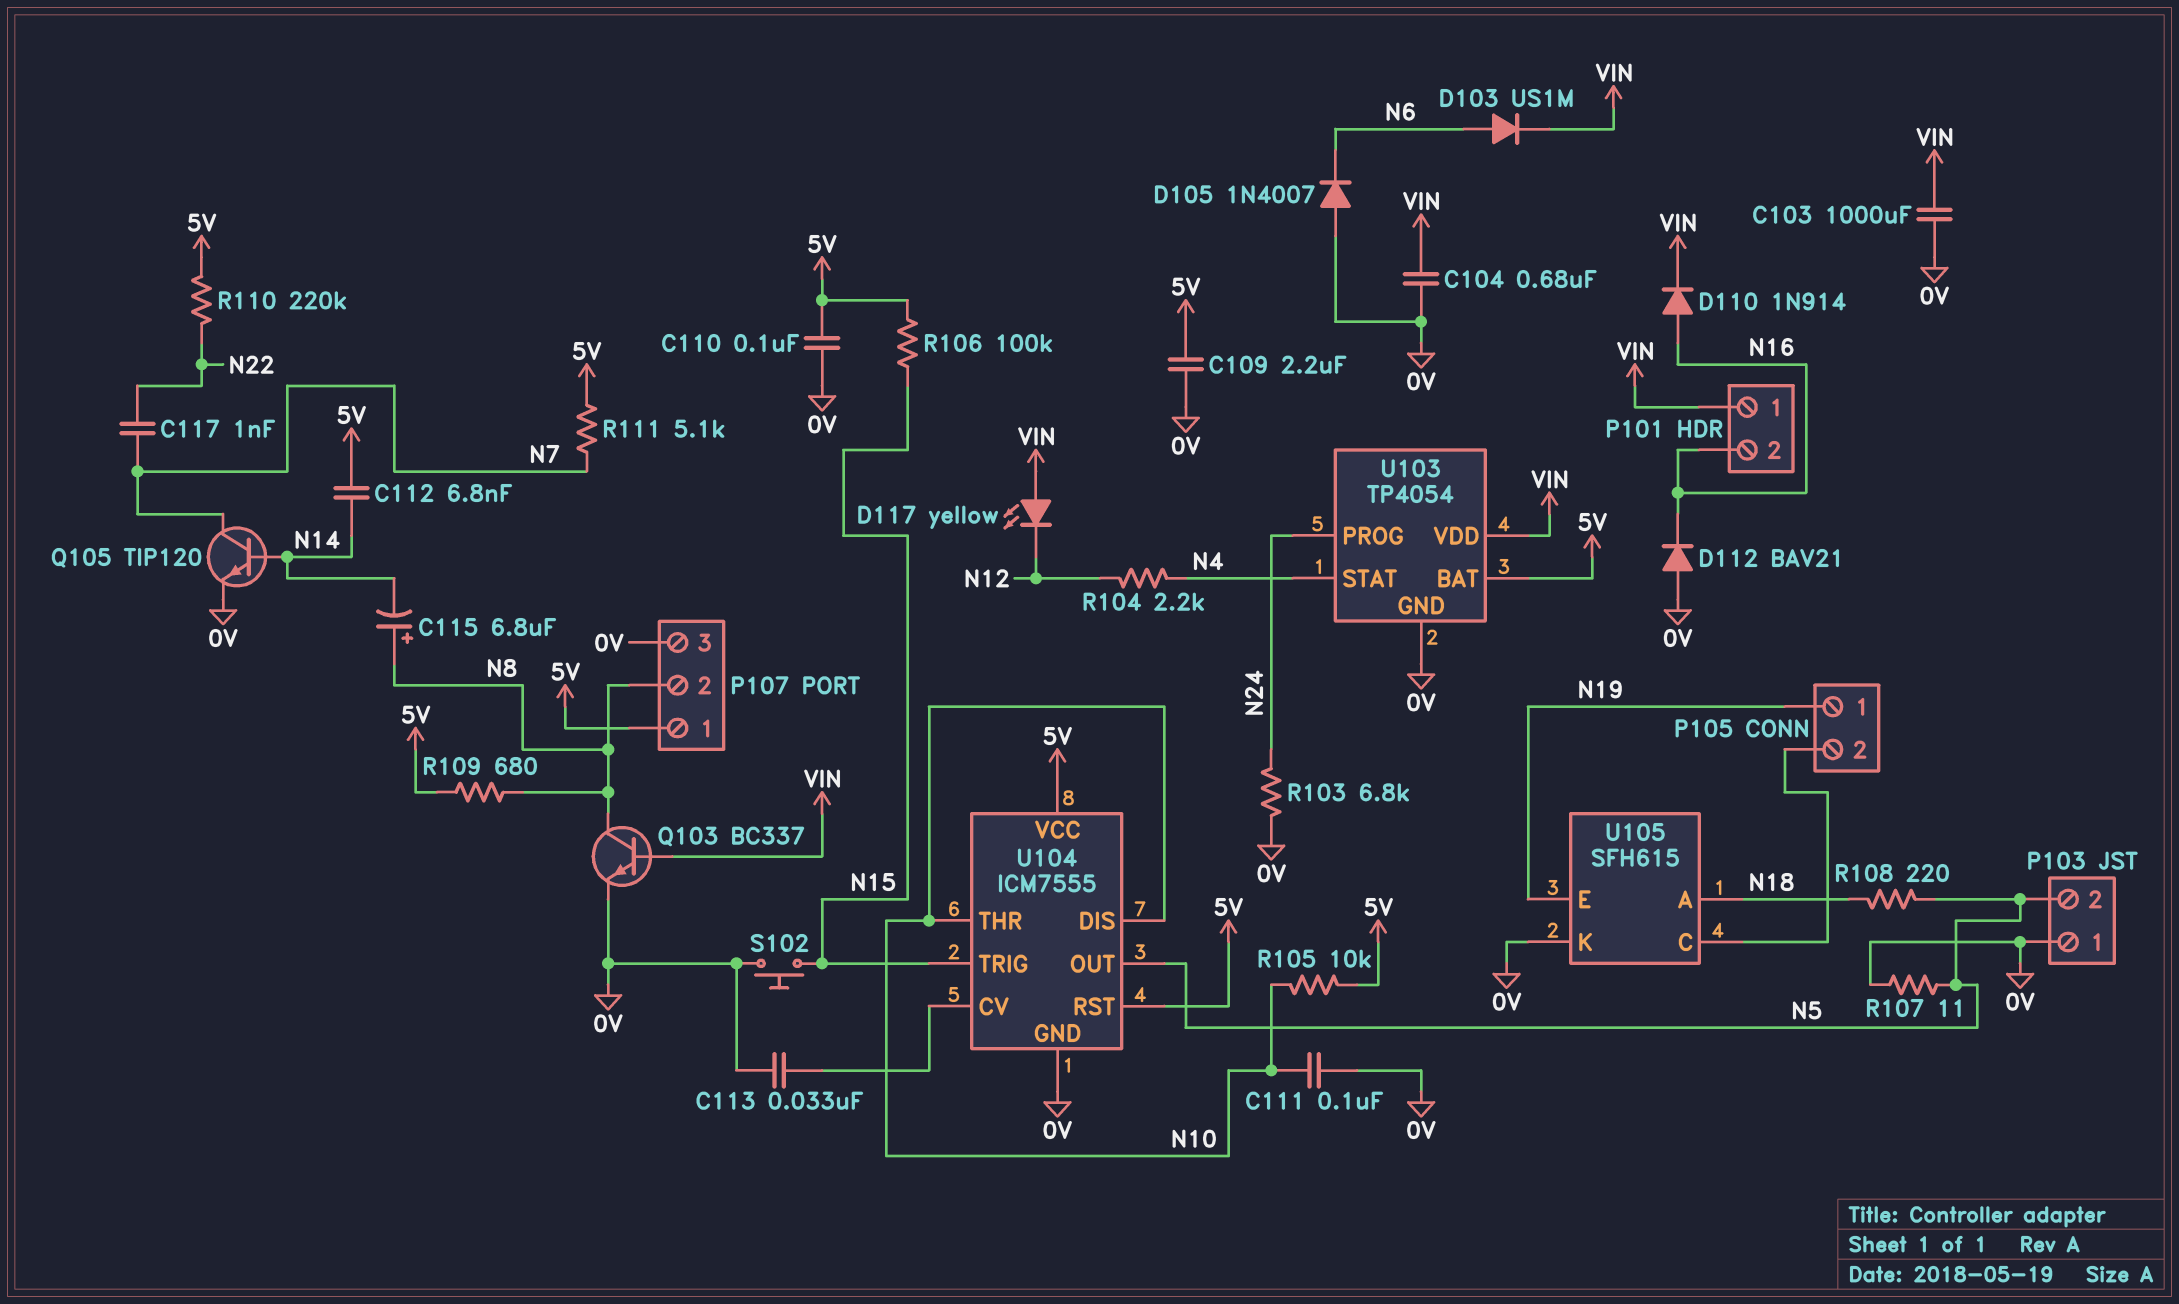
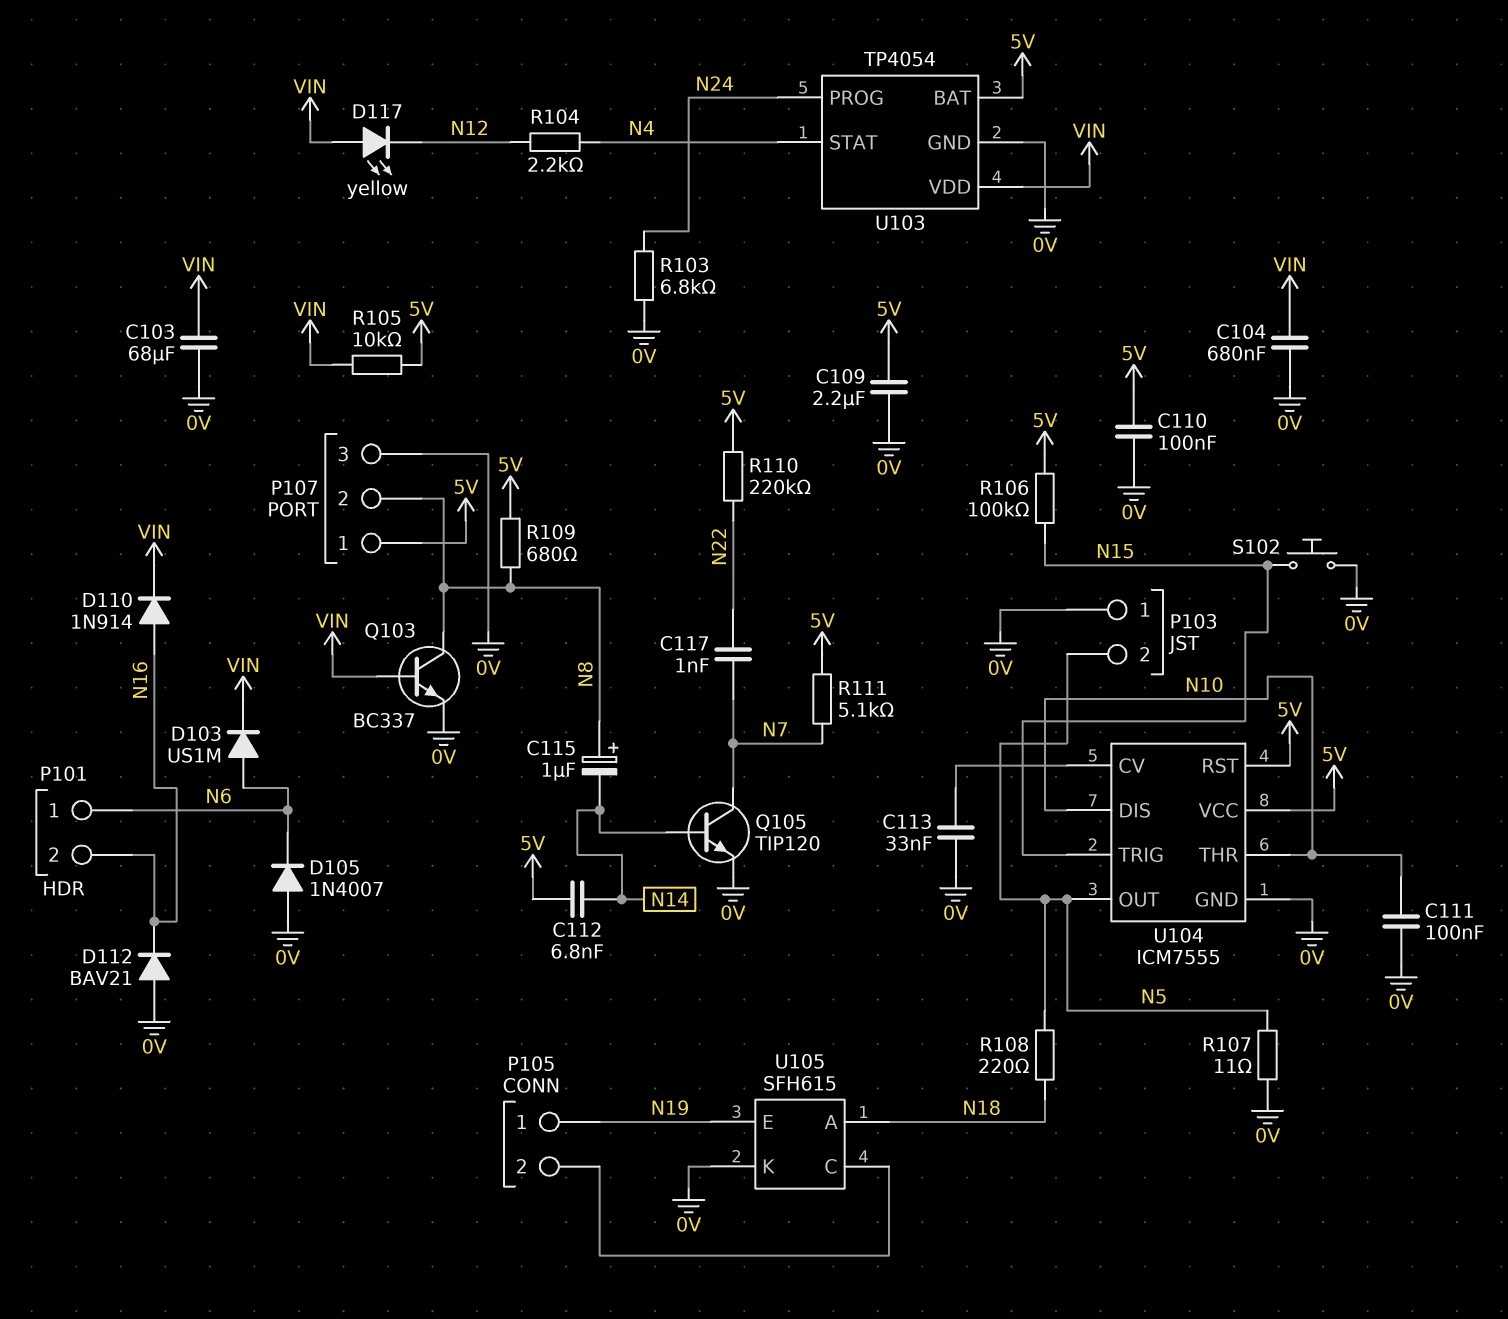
C103: 1000uF (0V, VIN) -> 68uF (0V, VIN)
C115: 6.8uF (plus N8, minus N14) -> 1uF (plus N8, minus N14)
P101 pin 1: VIN -> N6
R105: 10k (5V, N10) -> 10k (5V, VIN)

